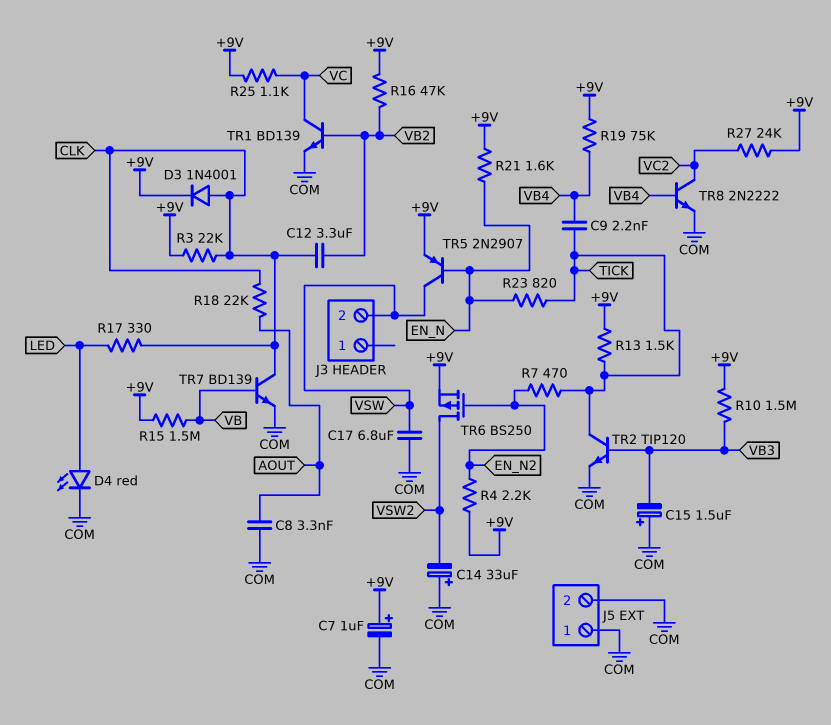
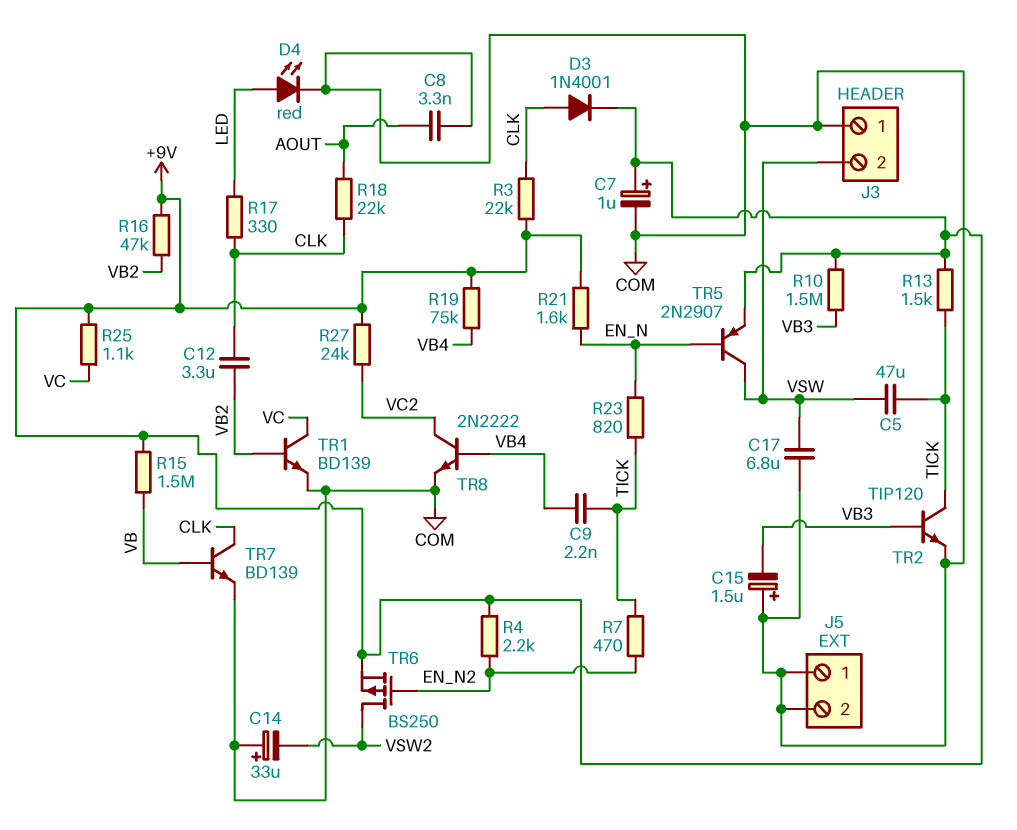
C5: none -> 47uF (TICK, VSW)
J3 pin 1: none -> COM

